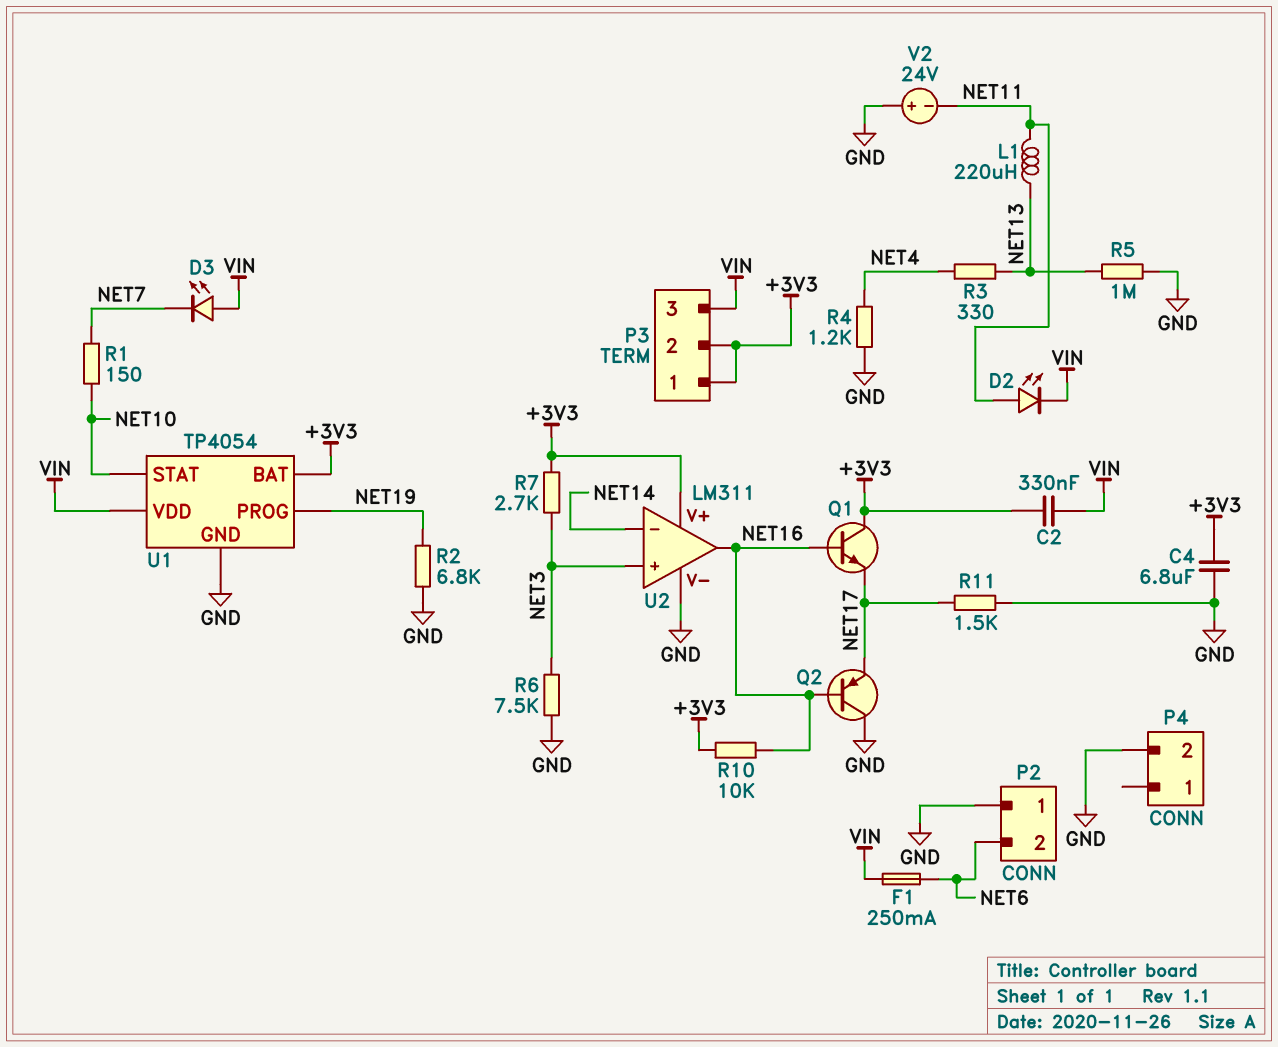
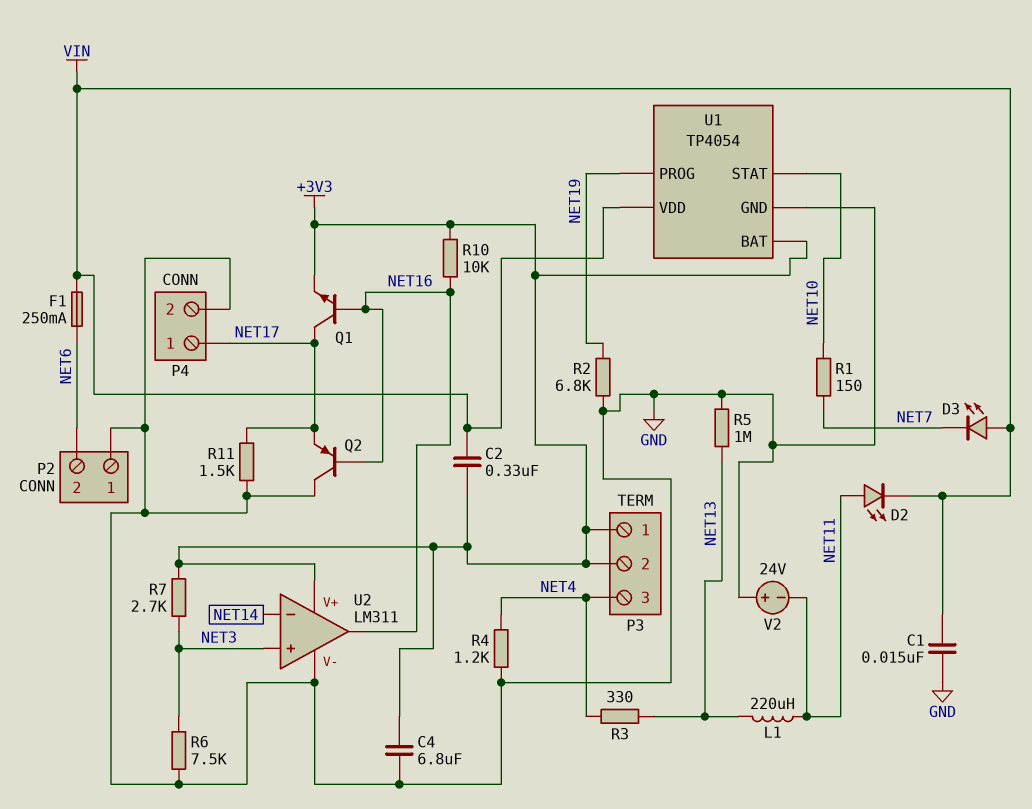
C1: none -> 15nF (GND, VIN)
P3 pin 3: VIN -> NET4
P4 pin 1: none -> NET17
Q1: NPN (B NET16, C +3V3, E NET17) -> NPN (B NET16, C NET17, E +3V3)

